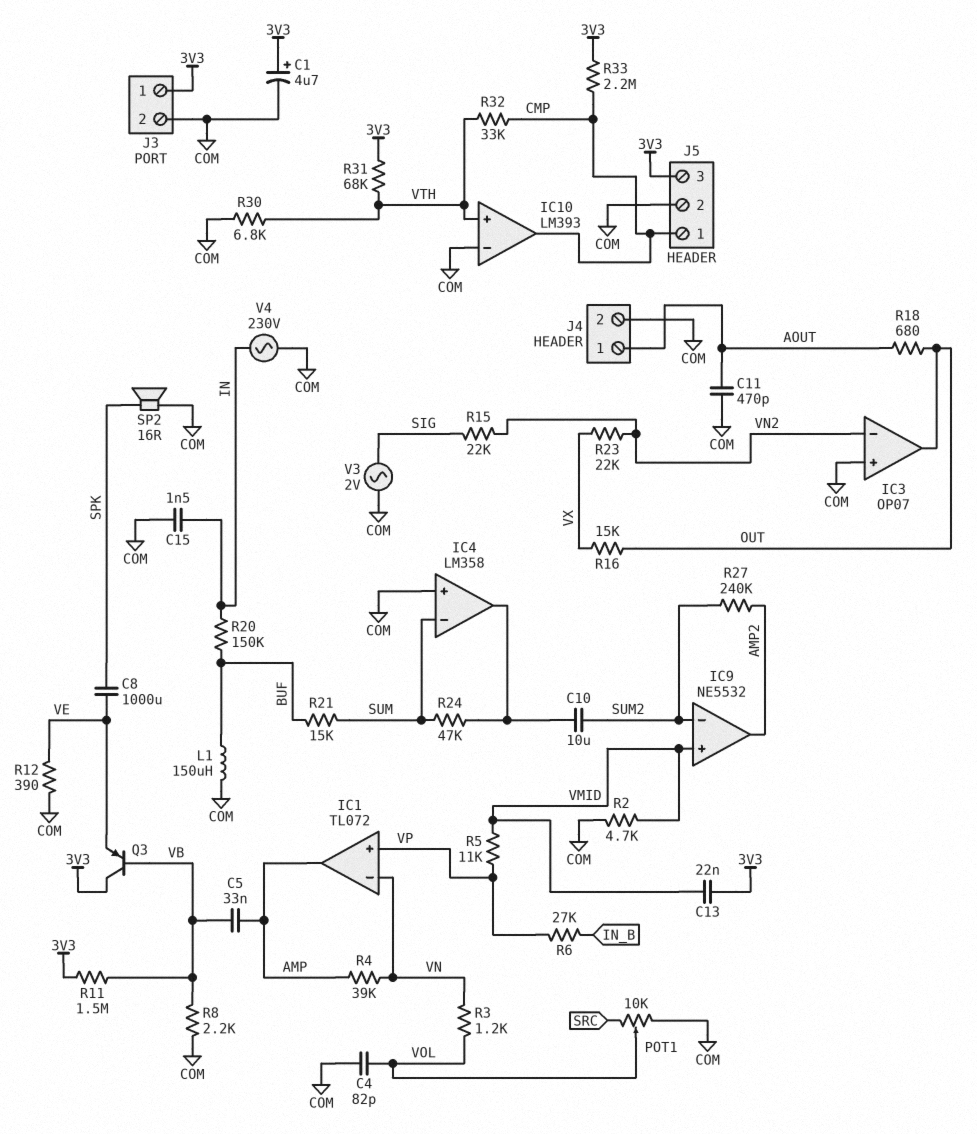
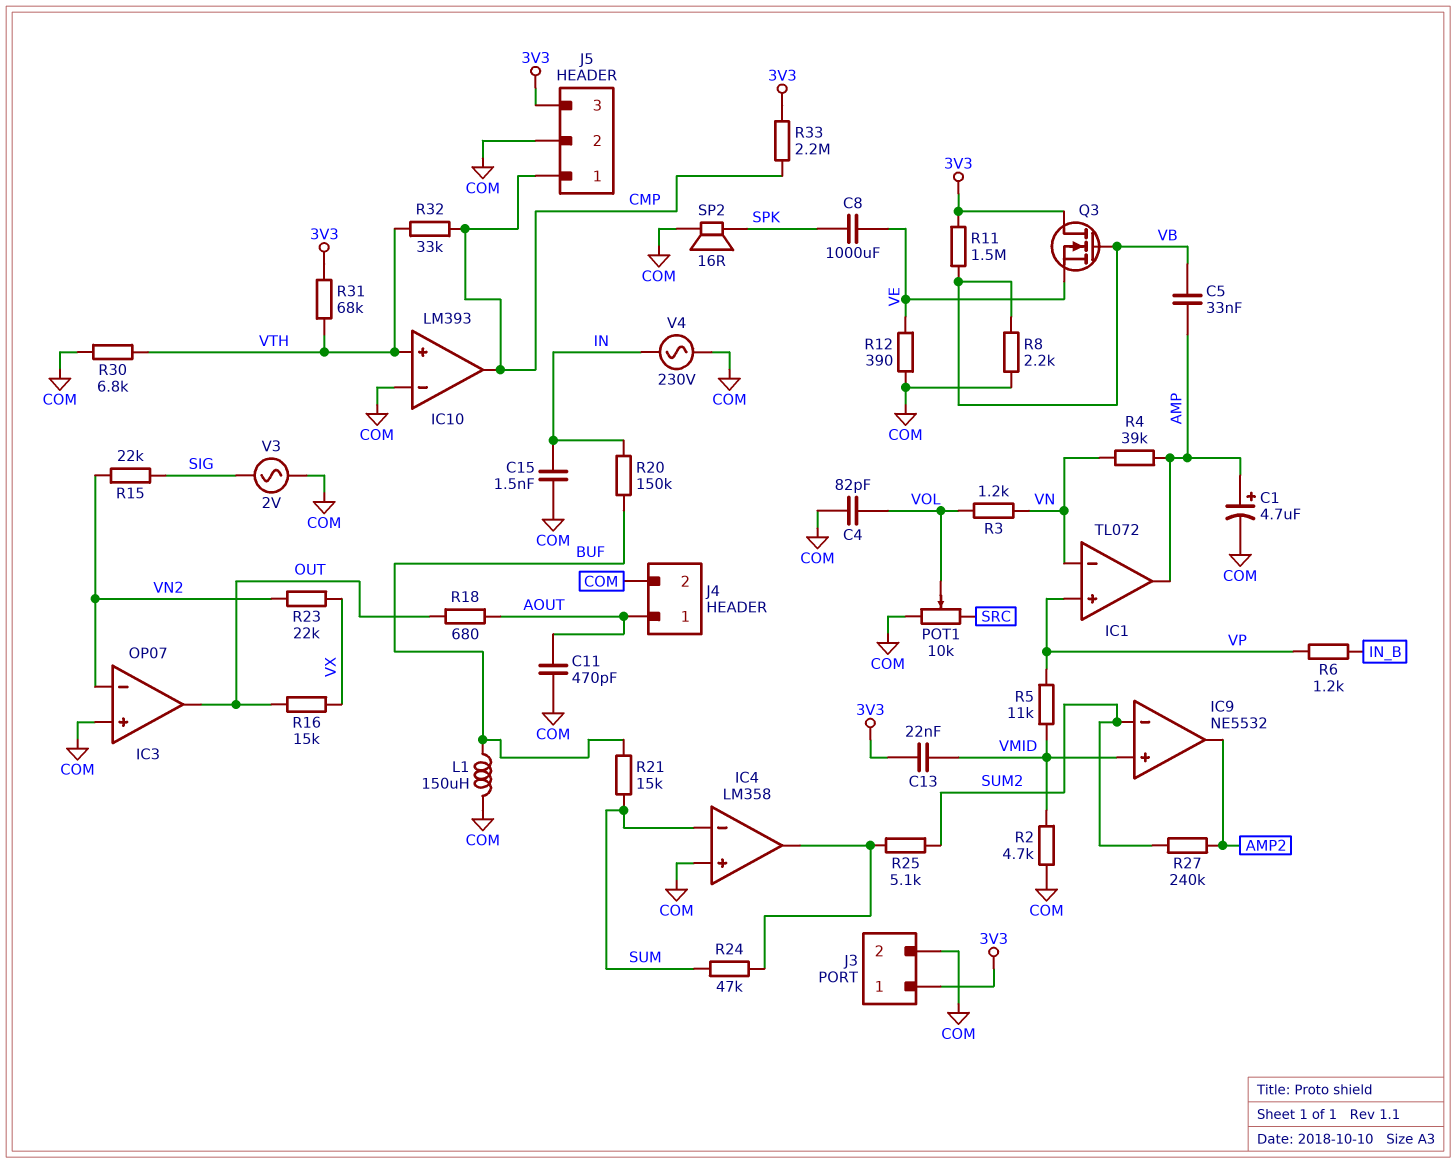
C1: 4.7uF (plus 3V3, minus COM) -> 4.7uF (plus AMP, minus COM)
C10: 10uF (IC4/out, SUM2) -> none
Q3: PNP (B VB, C 3V3, E VE) -> NMOS (G VB, D 3V3, S VE)
R6: 27k (IN_B, VP) -> 1.2k (IN_B, VP)
R25: none -> 5.1k (IC4/out, SUM2)

